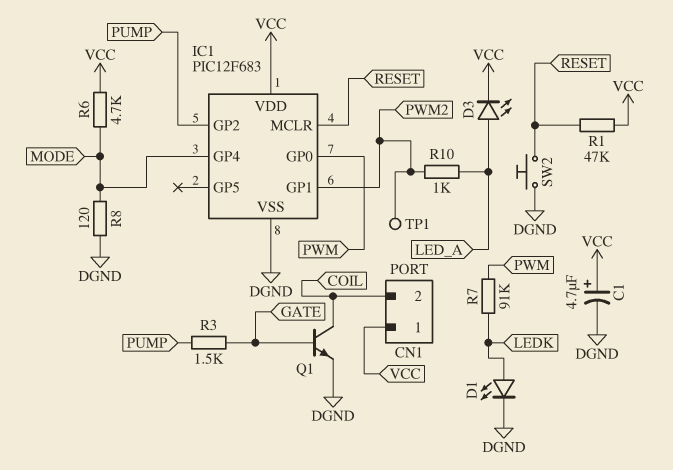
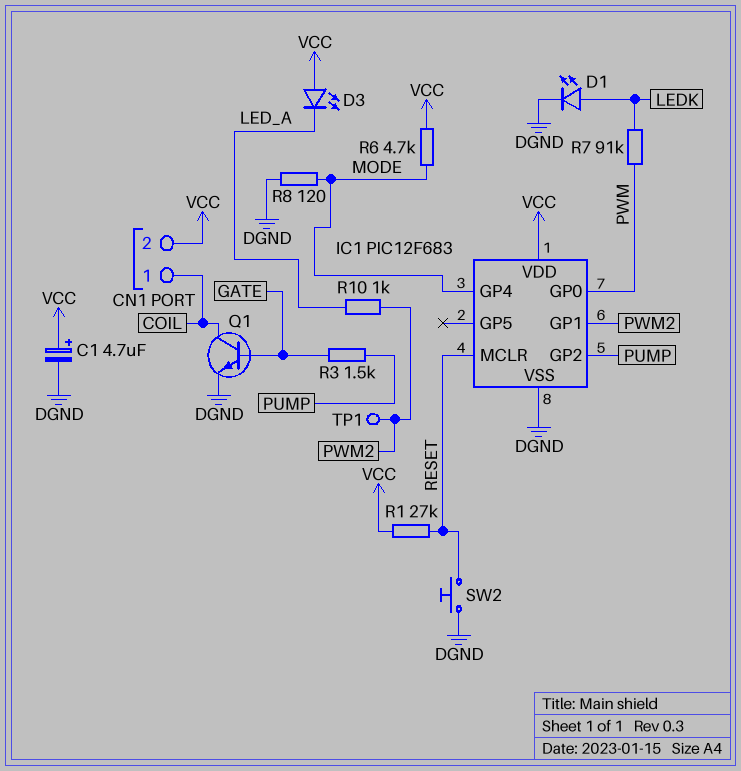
CN1 pin 1: VCC -> COIL
CN1 pin 2: COIL -> VCC
D3: LED (A LED_A, K VCC) -> LED (A VCC, K LED_A)
R1: 47k (RESET, VCC) -> 27k (RESET, VCC)

